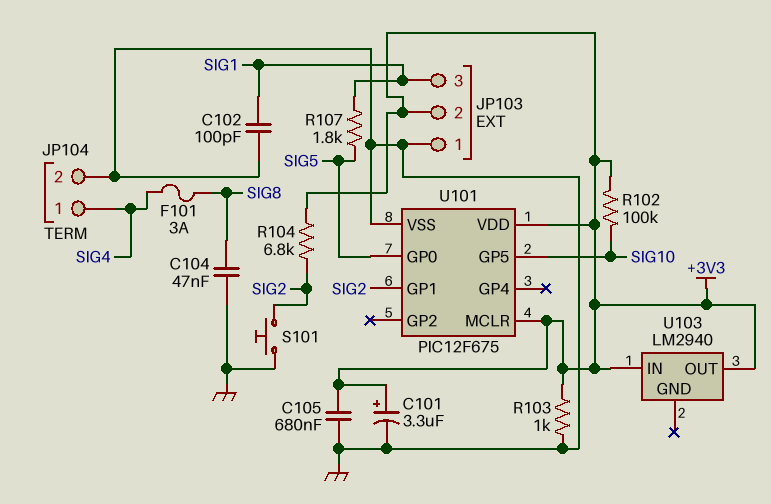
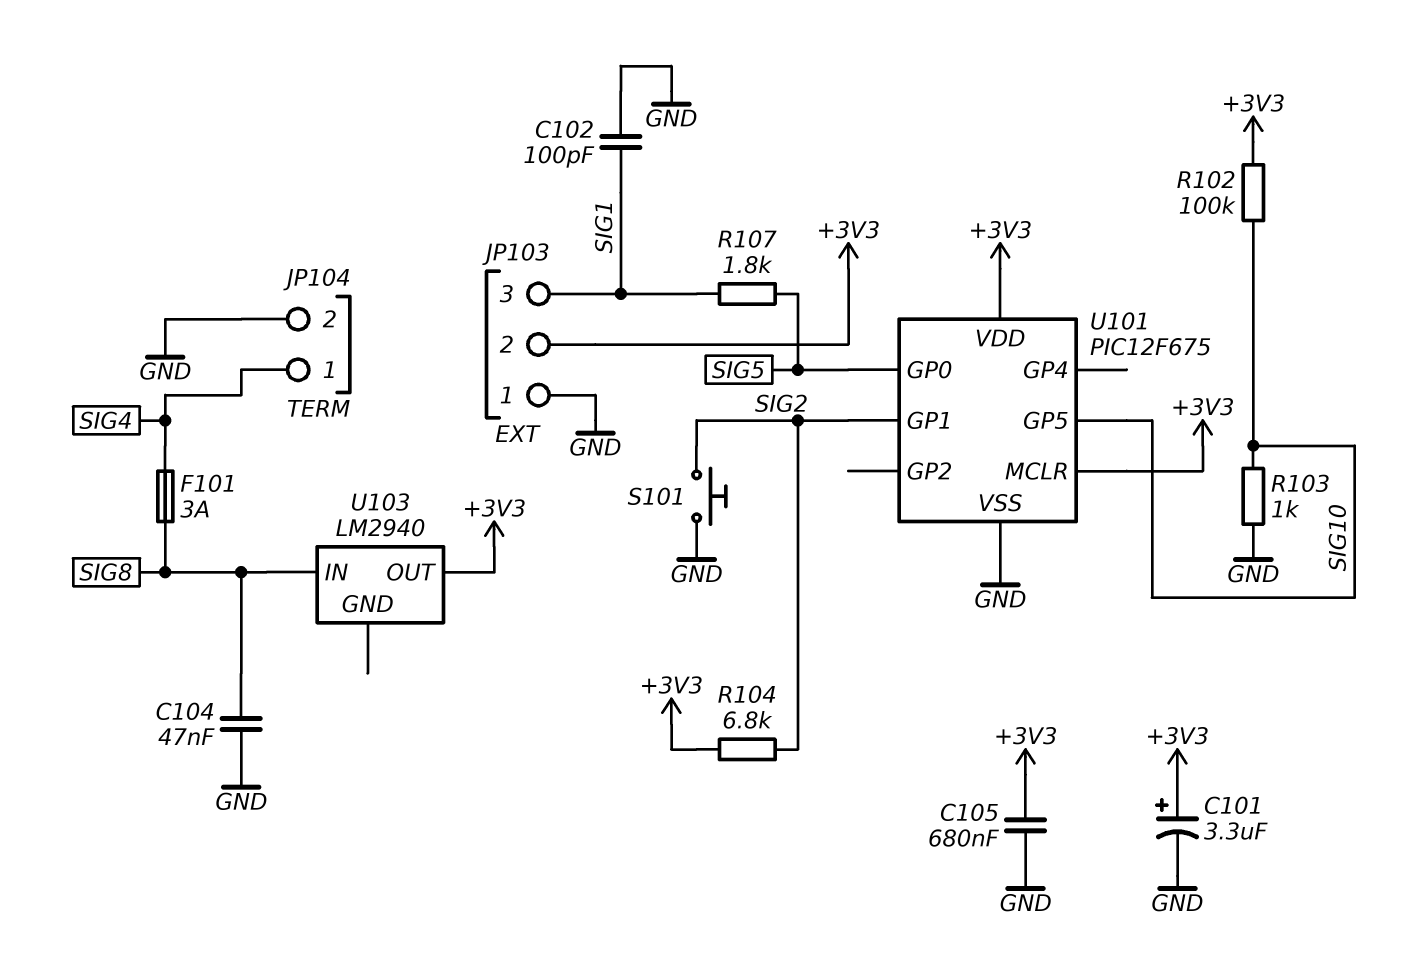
R103: 1k (+3V3, GND) -> 1k (GND, SIG10)
U103 pin IN: +3V3 -> SIG8

